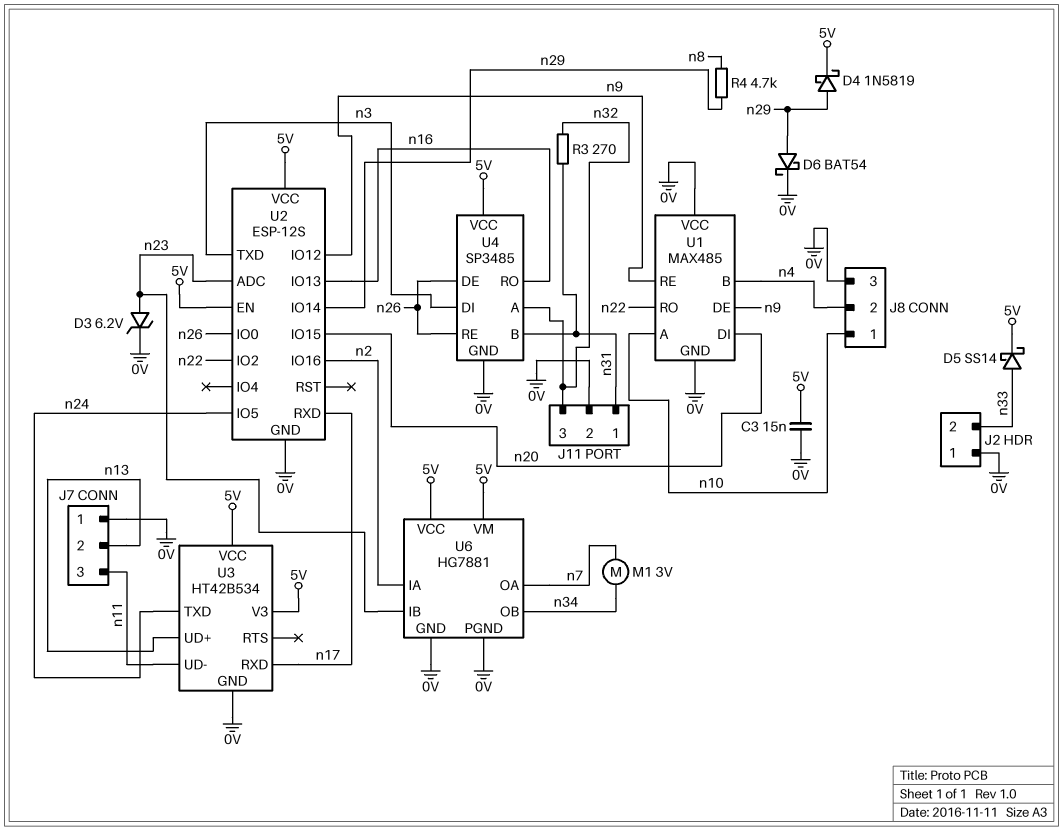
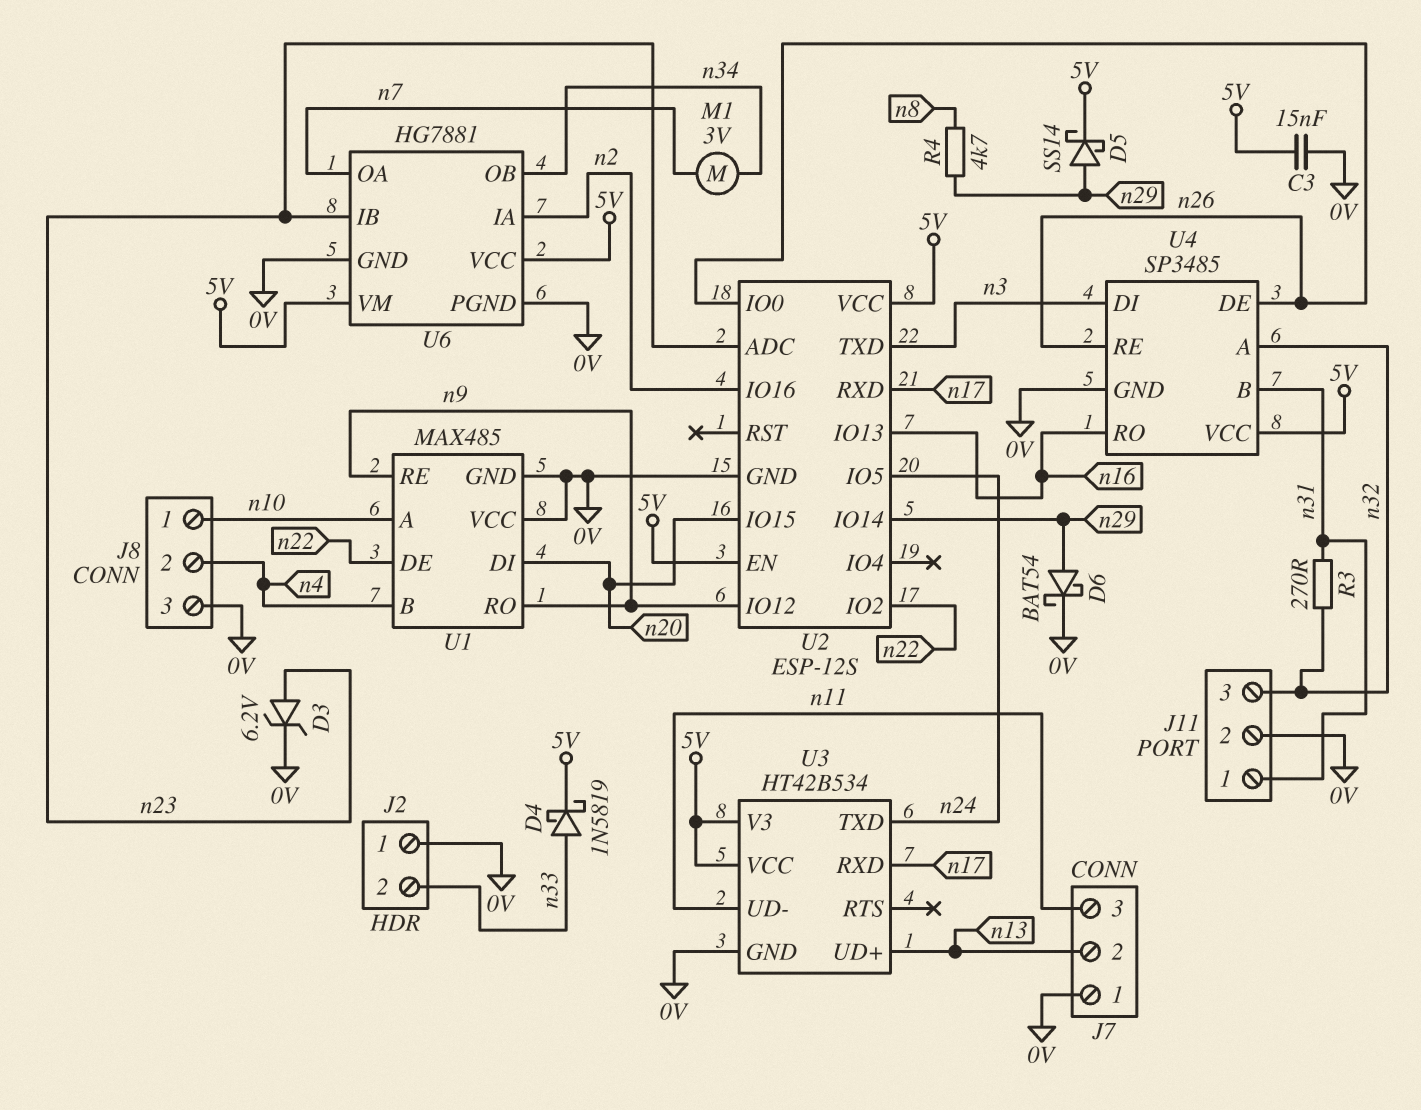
D4: schottky 1N5819 (A n29, K 5V) -> schottky 1N5819 (A n33, K 5V)
D5: schottky SS14 (A n33, K 5V) -> schottky SS14 (A n29, K 5V)
U1 pin DE: n9 -> n22
U1 pin RO: n22 -> n9

